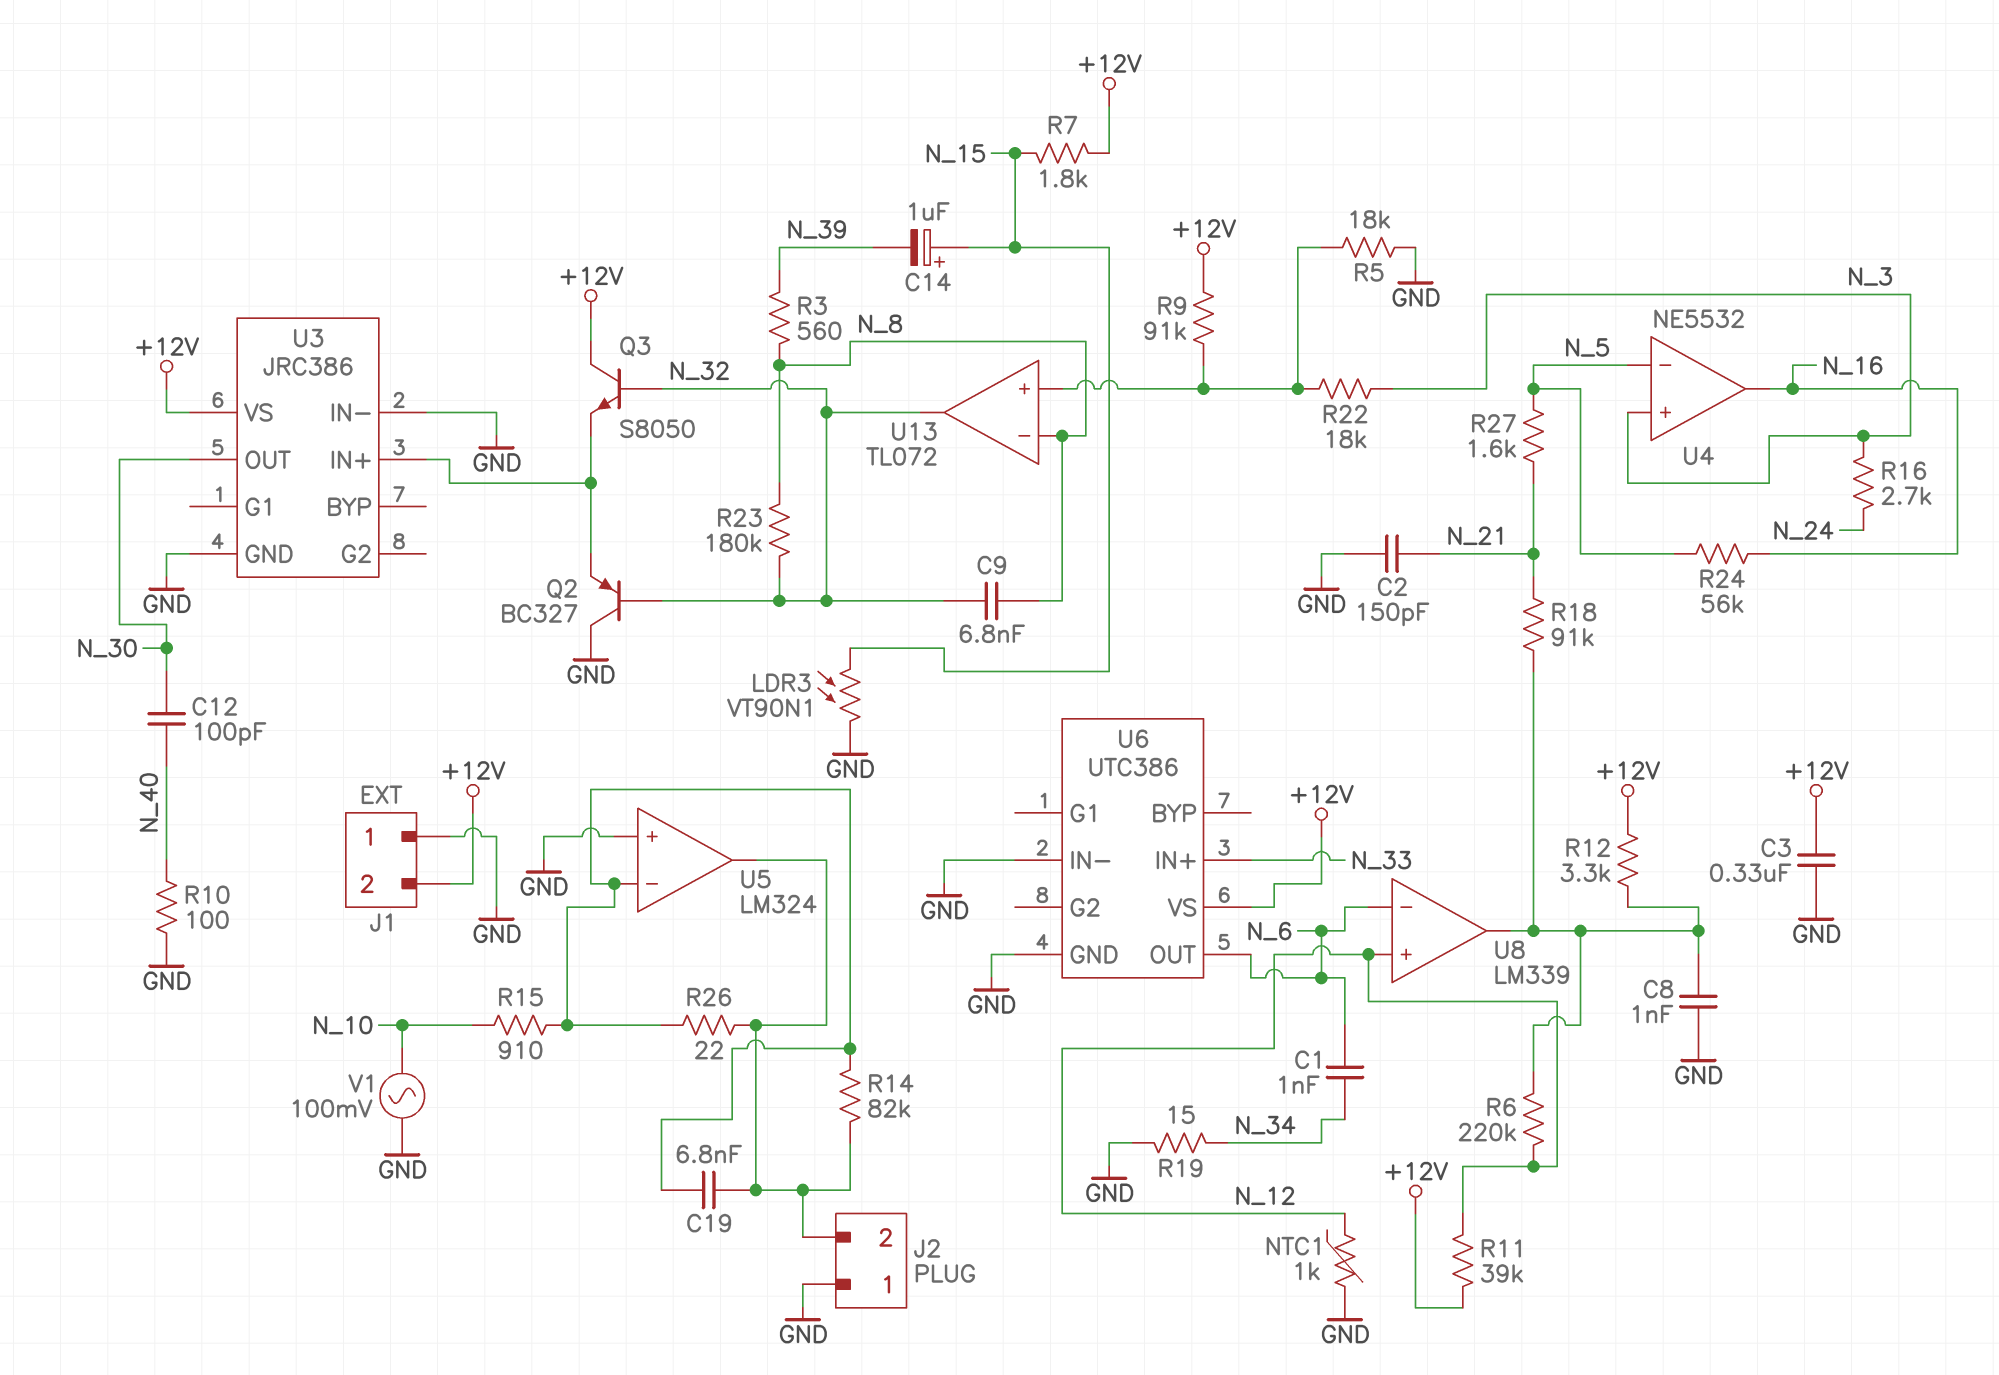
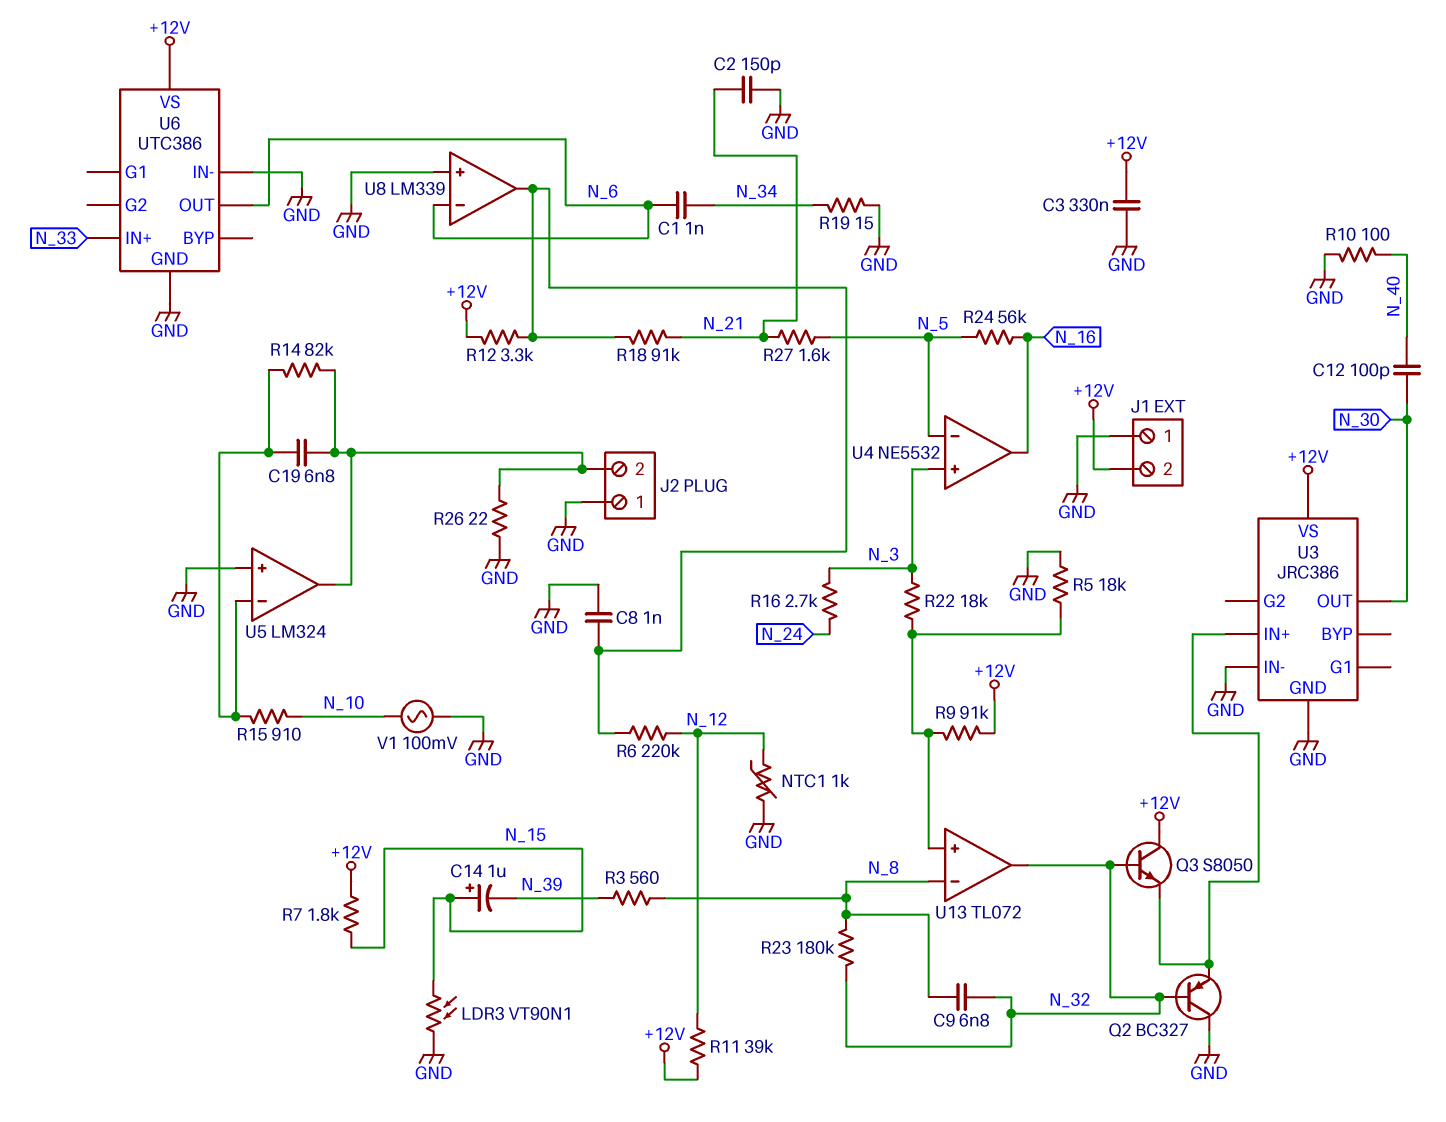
R26: 22 (J2/2, U5/in-) -> 22 (GND, J2/2)
U8 pin in+: N_12 -> GND

